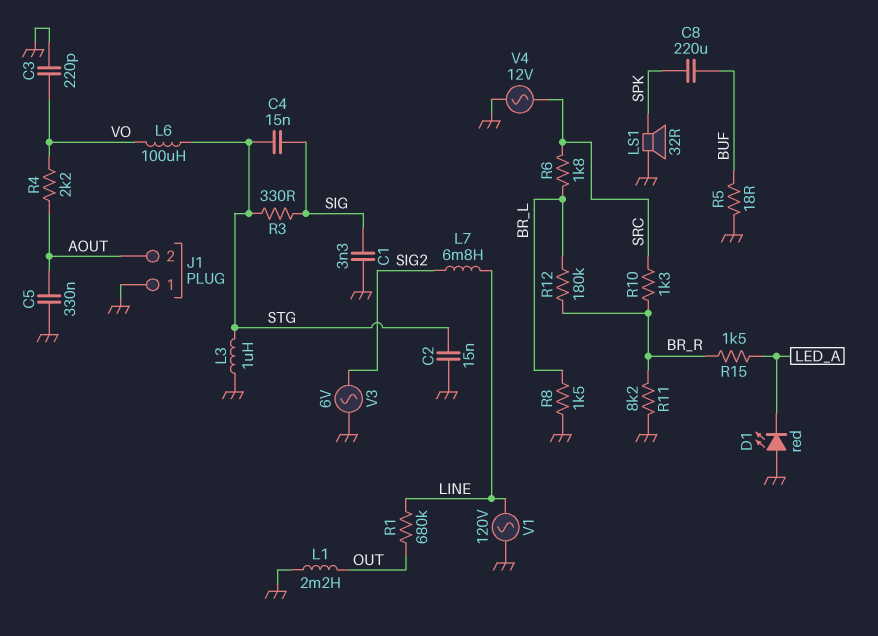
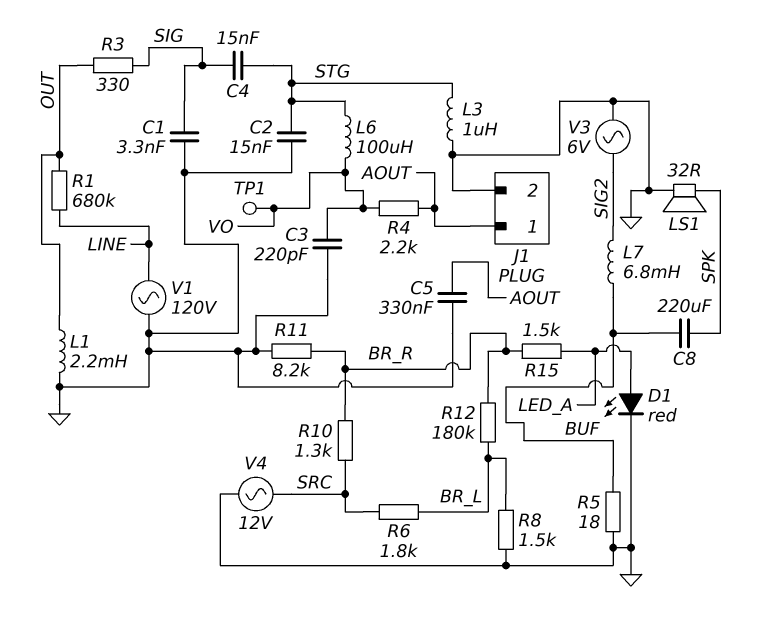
D1: LED red (A GND, K LED_A) -> LED red (A LED_A, K GND)
J1 pin 1: GND -> AOUT
J1 pin 2: AOUT -> GND
L7: 6.8mH (LINE, SIG2) -> 6.8mH (BUF, SIG2)
R3: 330 (SIG, STG) -> 330 (OUT, SIG)
TP1: none -> test point (VO)

